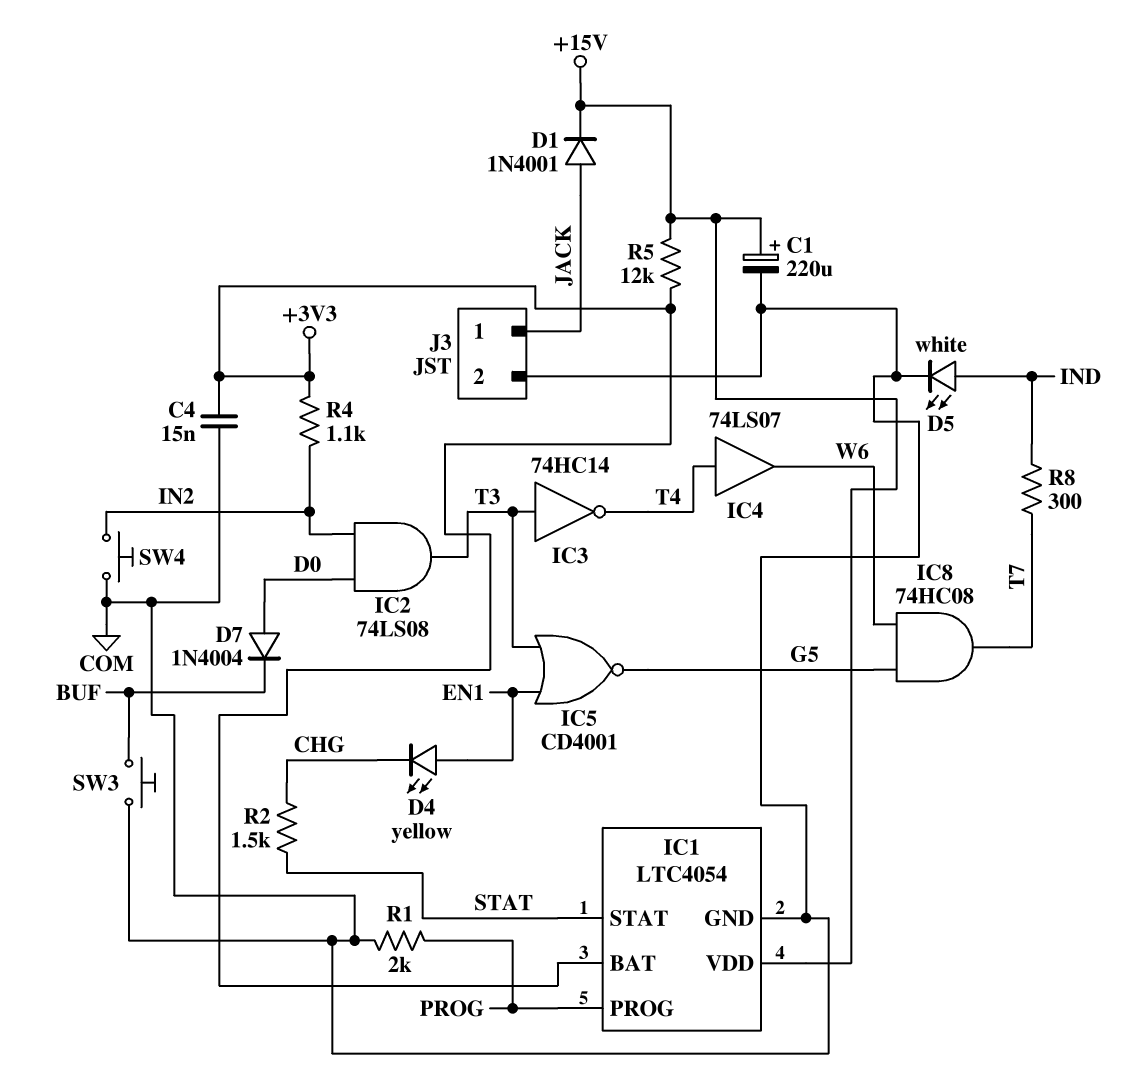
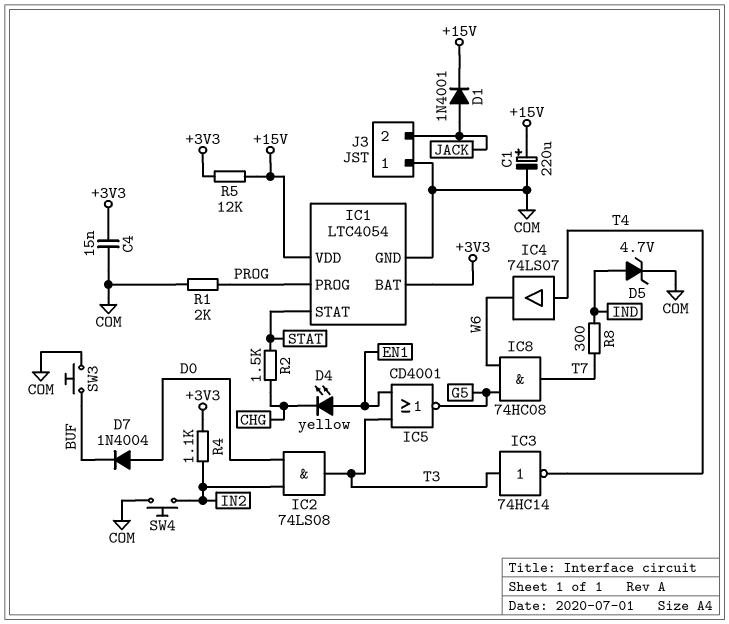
D5: LED white (A IND, K COM) -> zener 4.7V (A IND, K COM)
J3 pin 1: JACK -> COM
J3 pin 2: COM -> JACK

